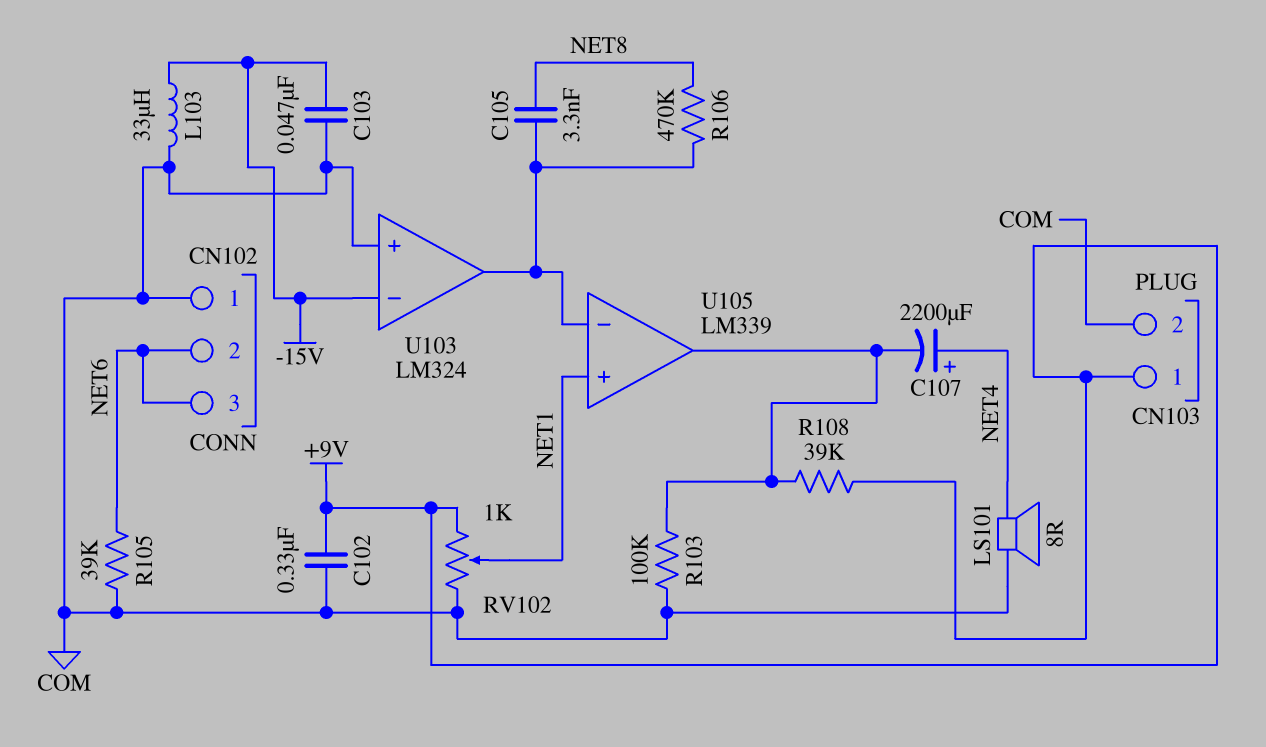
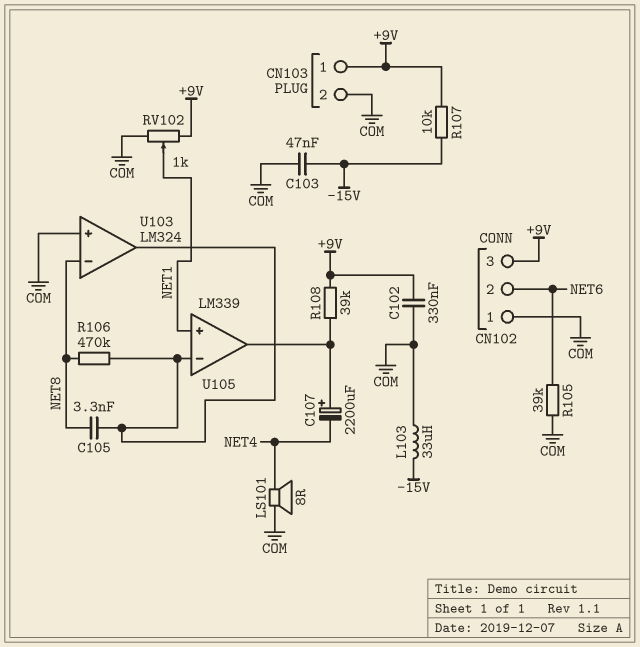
C107: 2200uF (plus NET4, minus U105/out) -> 2200uF (plus U105/out, minus NET4)
CN102 pin 3: NET6 -> +9V
R103: 100k (COM, U105/out) -> none
R107: none -> 10k (+9V, -15V)
U103 pin in-: -15V -> NET8

